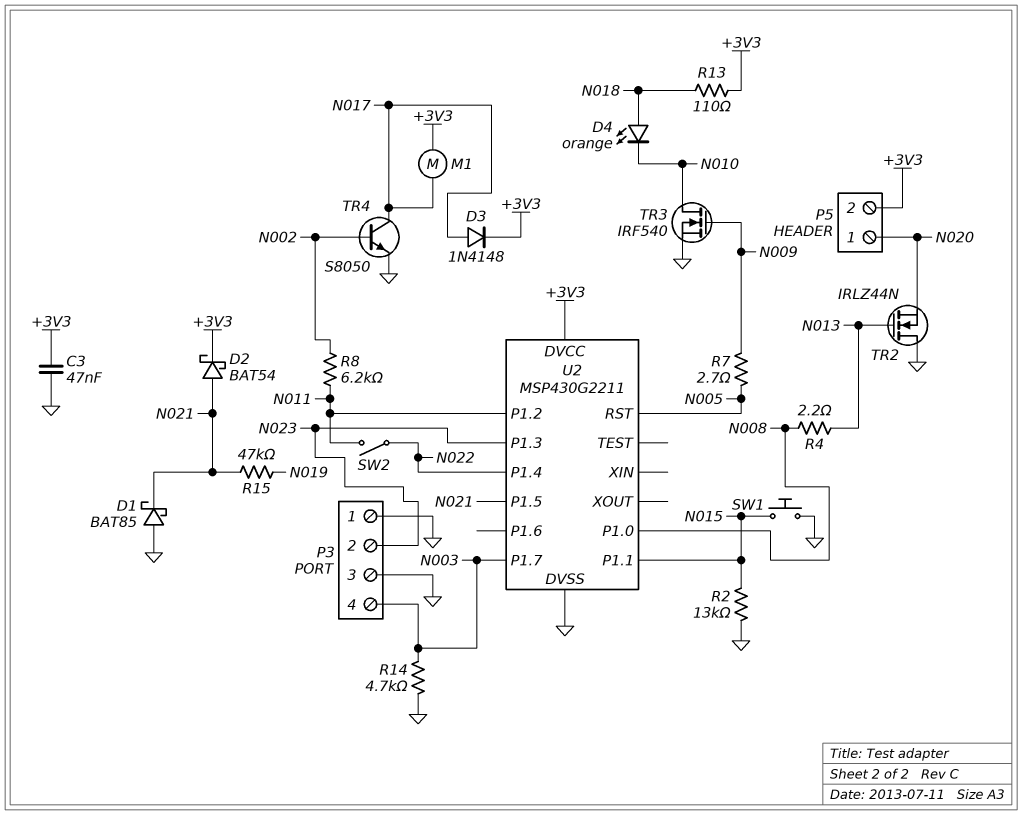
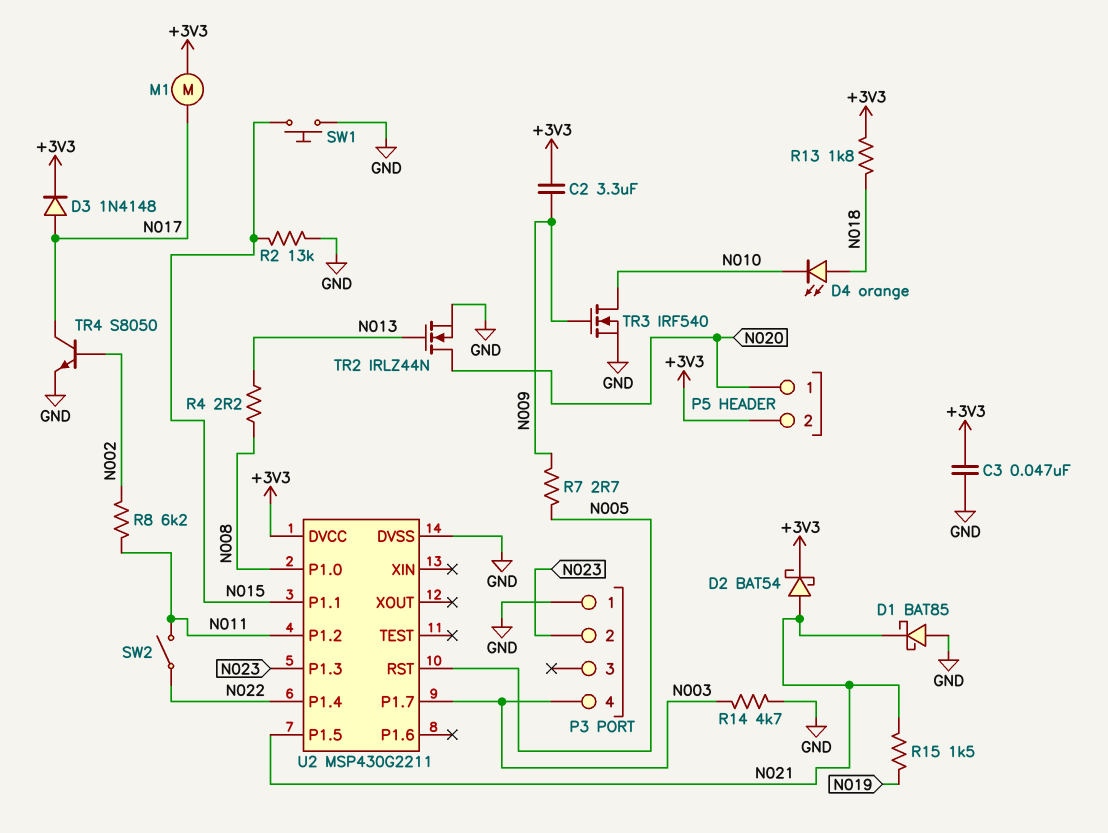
C2: none -> 3.3uF (+3V3, N009)
P3 pin 3: GND -> none
R13: 110 (+3V3, N018) -> 1.8k (+3V3, N018)
R15: 47k (N019, N021) -> 1.5k (N019, N021)
TR2: NMOS IRLZ44N (G N013, D GND, S N020) -> NMOS IRLZ44N (G N013, D N020, S GND)

